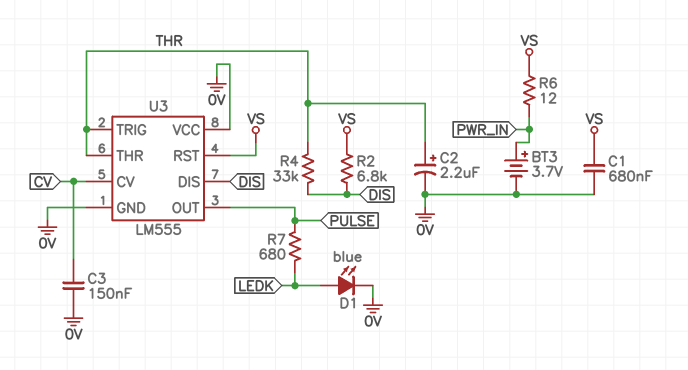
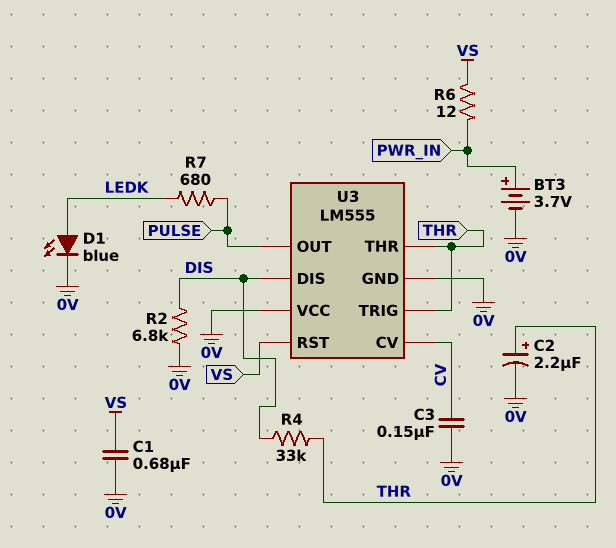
R2: 6.8k (DIS, VS) -> 6.8k (0V, DIS)

